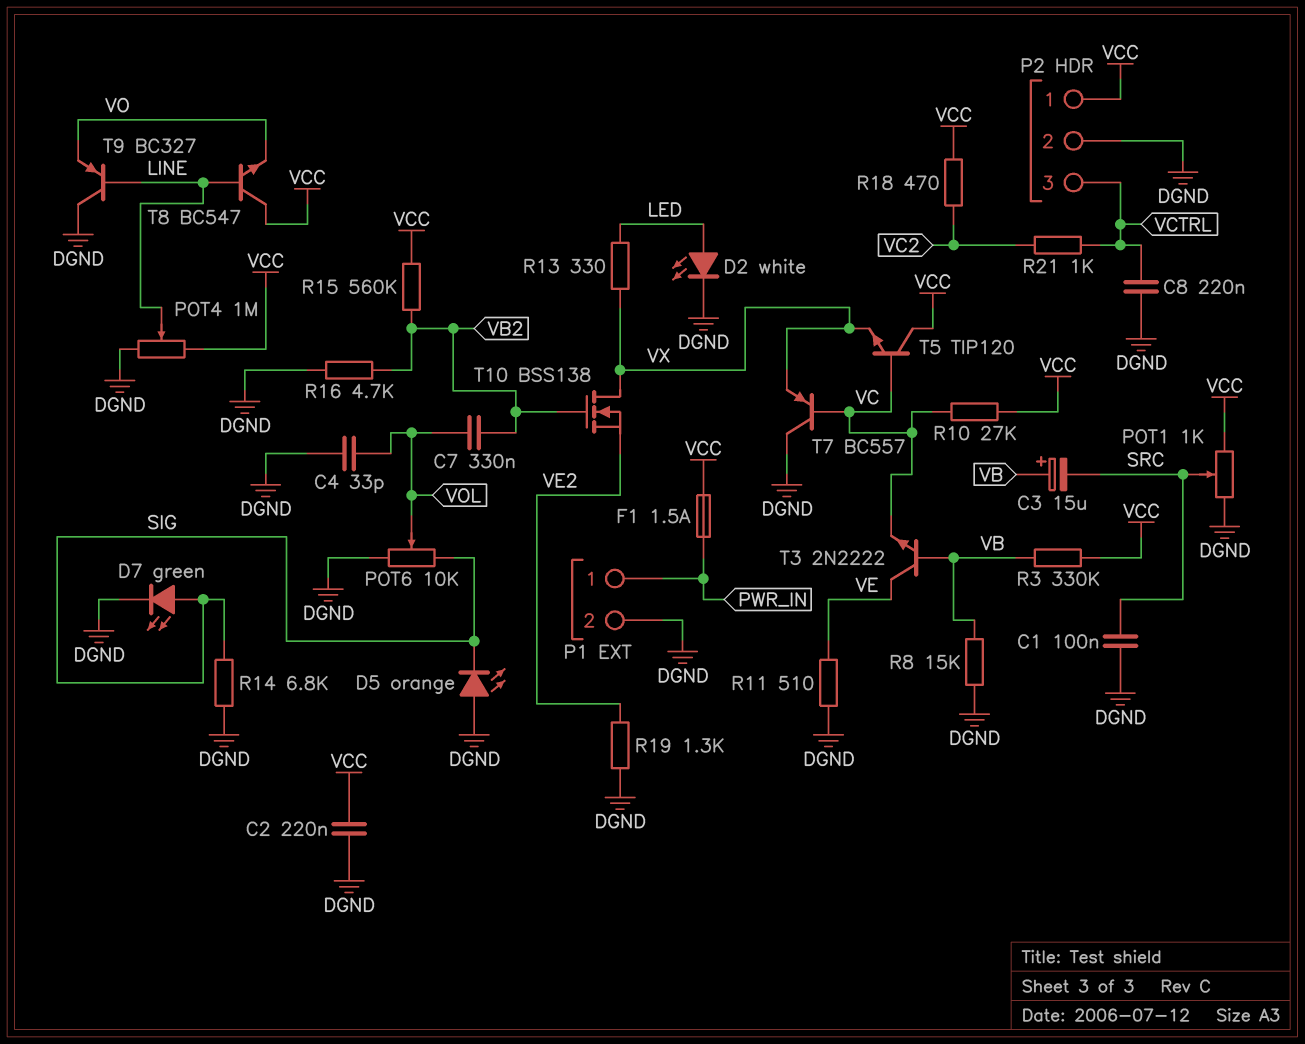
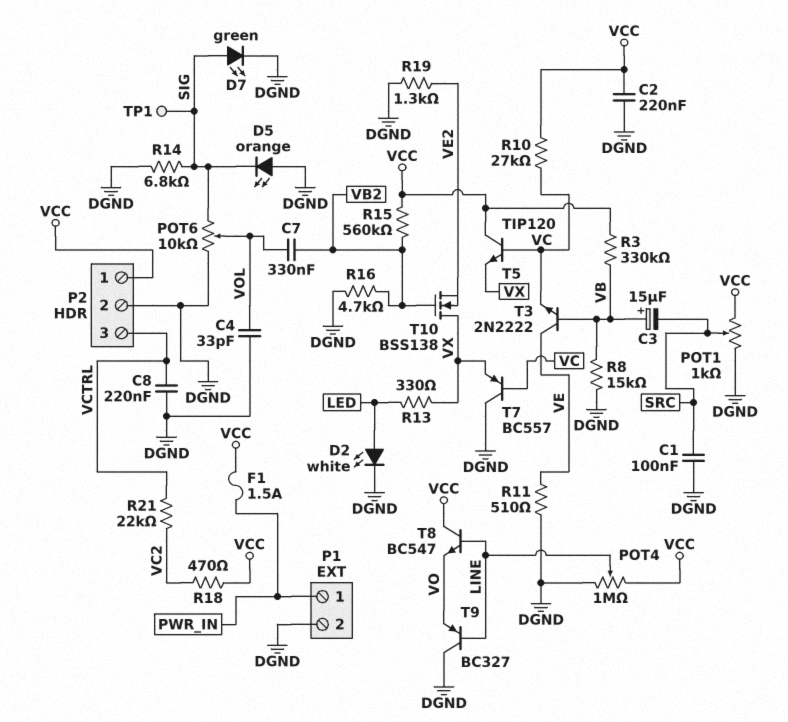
R21: 1k (VC2, VCTRL) -> 22k (VC2, VCTRL)
TP1: none -> test point (SIG)

